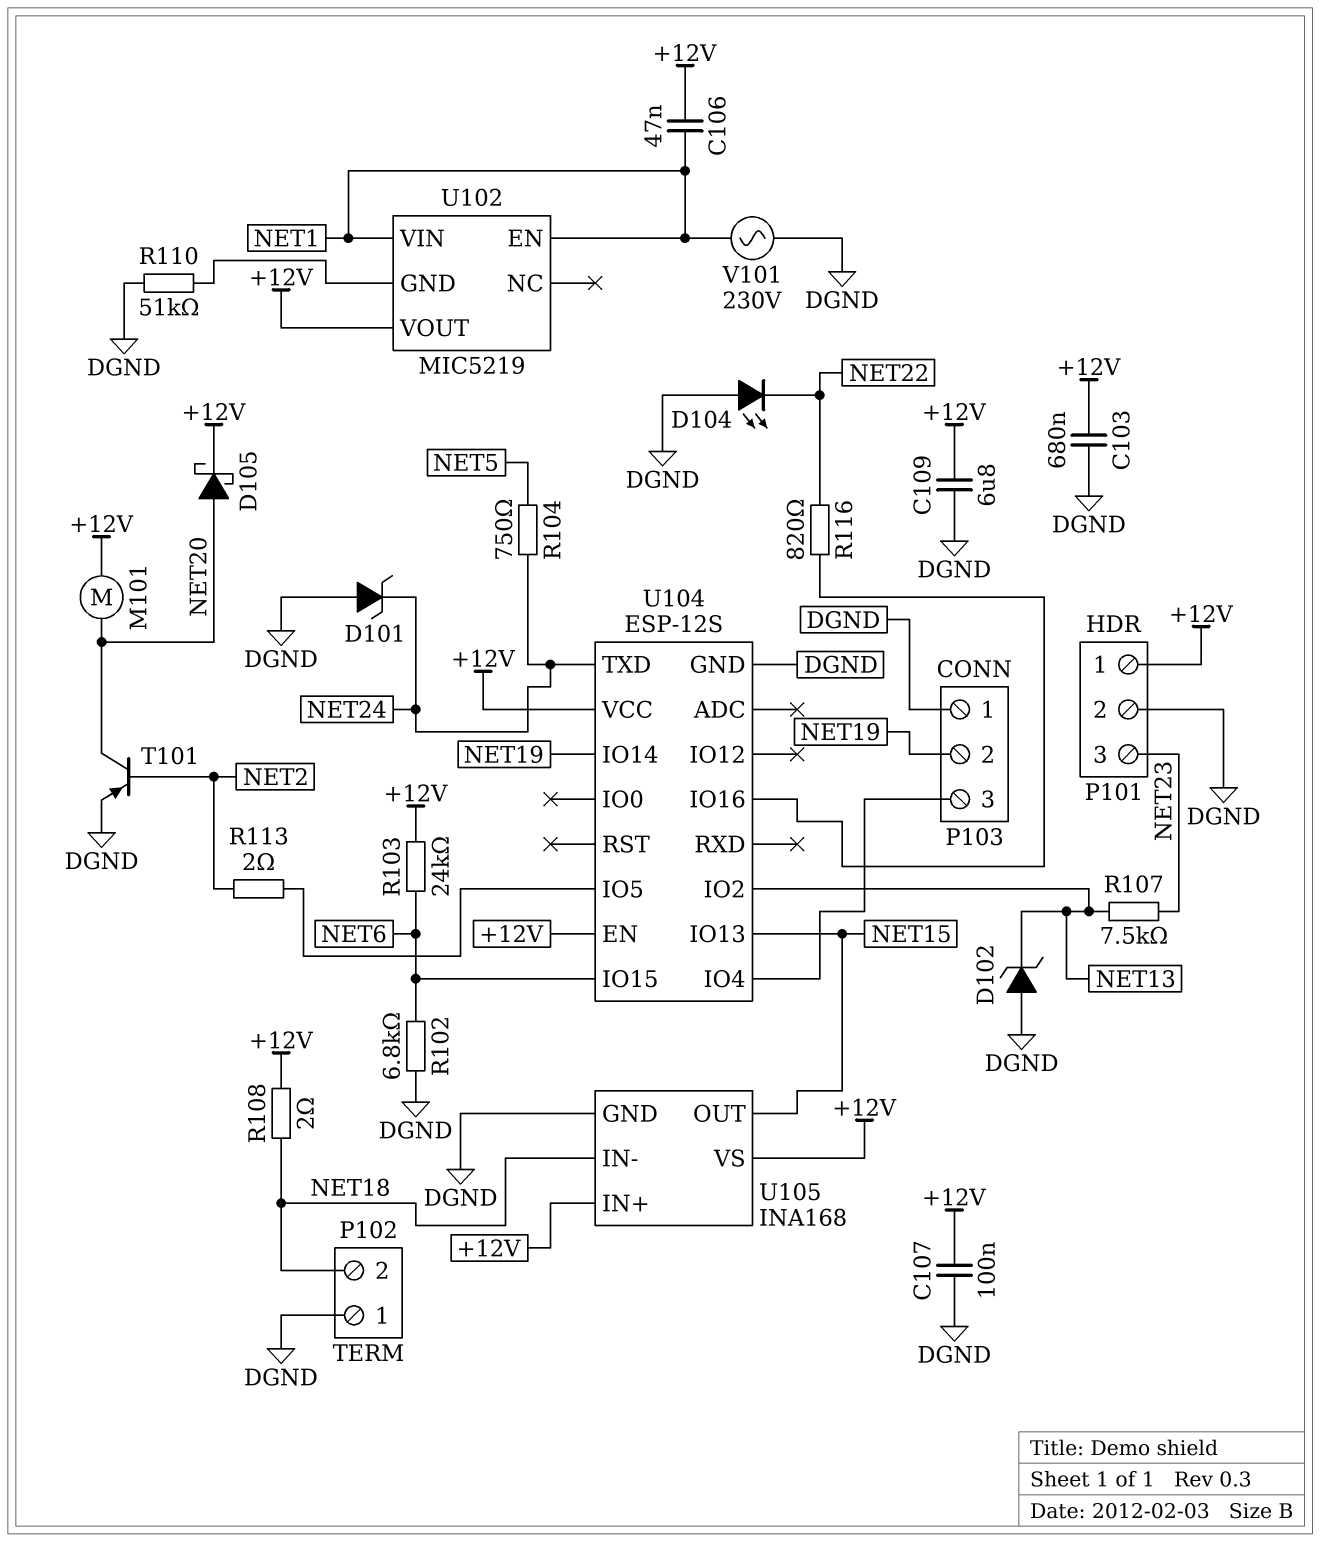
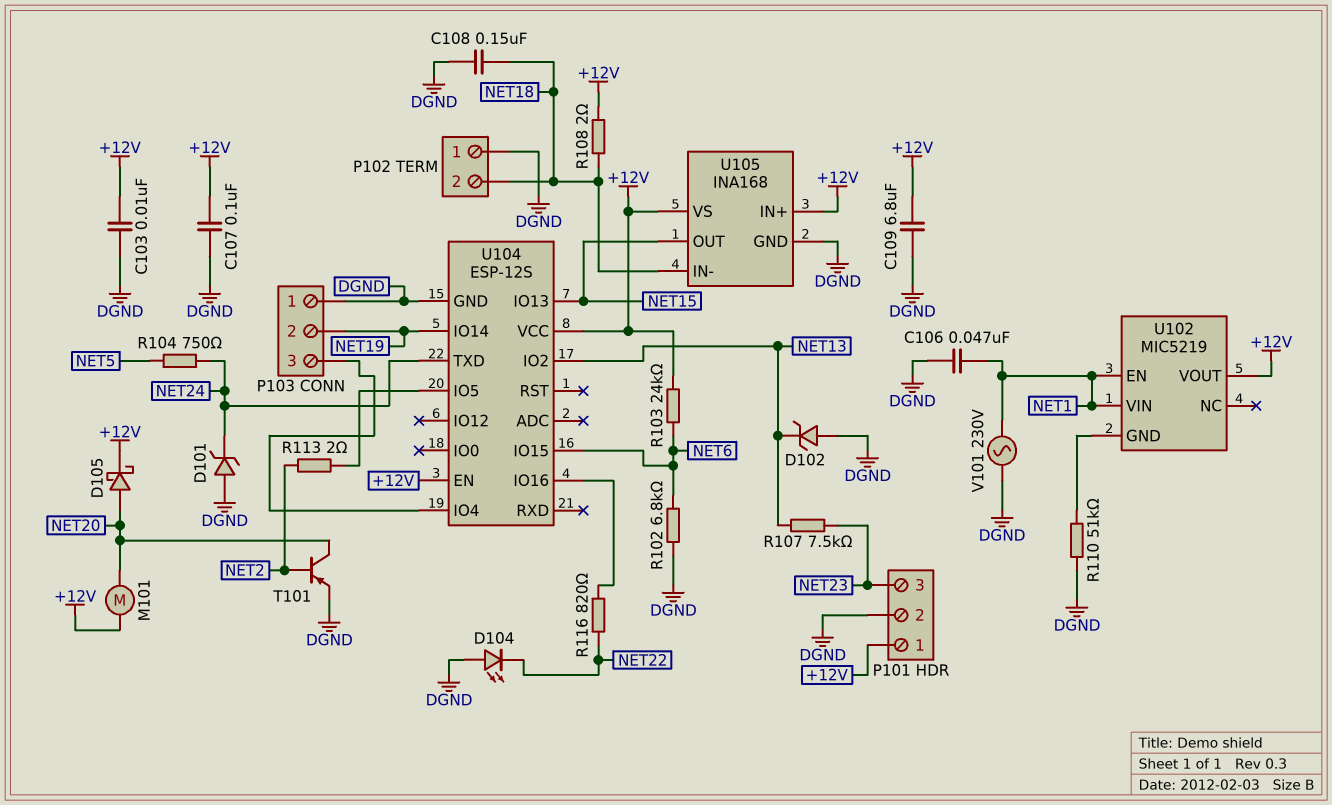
C103: 680nF (+12V, DGND) -> 10nF (+12V, DGND)
C106: 47nF (+12V, NET1) -> 47nF (DGND, NET1)
C108: none -> 150nF (DGND, NET18)

